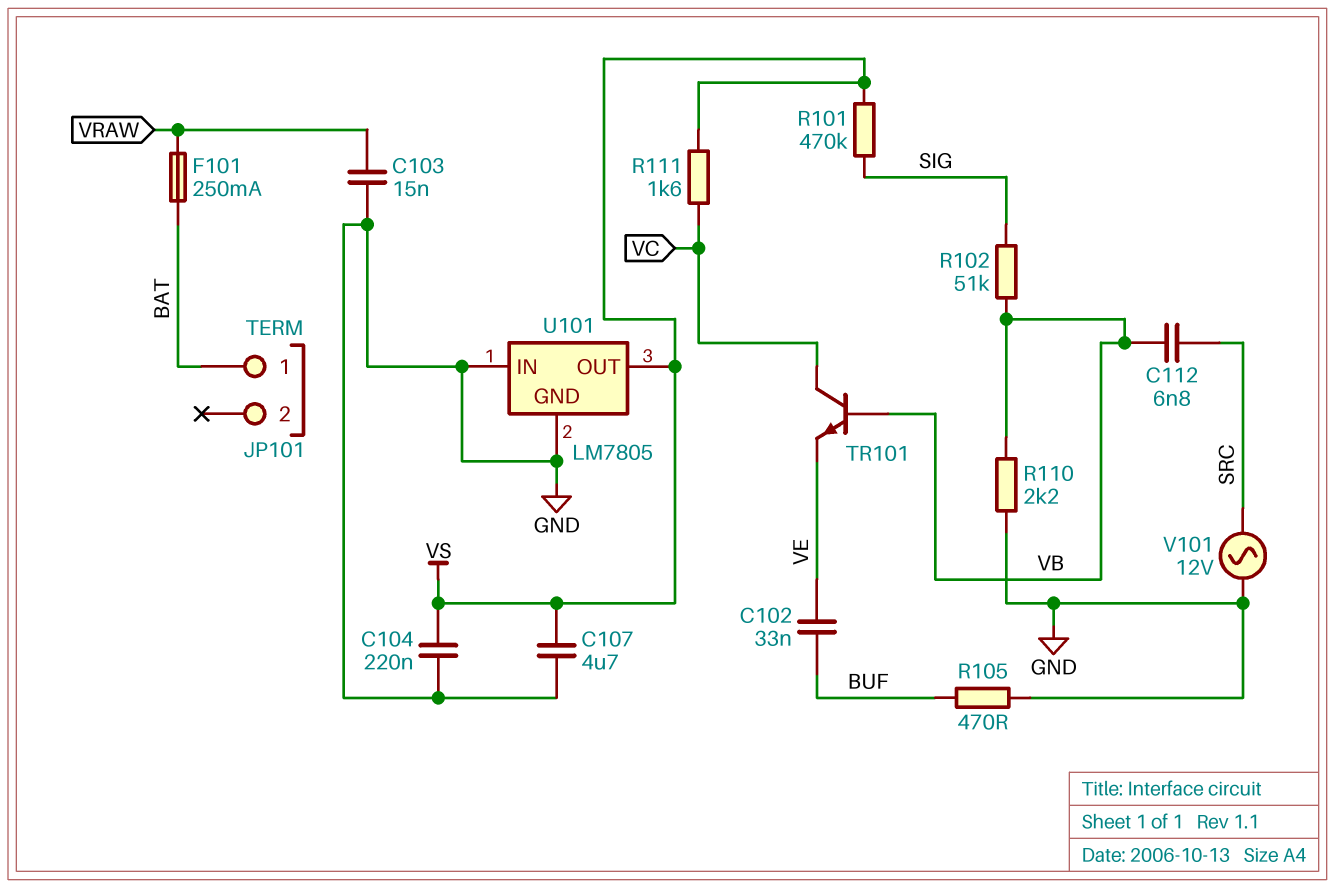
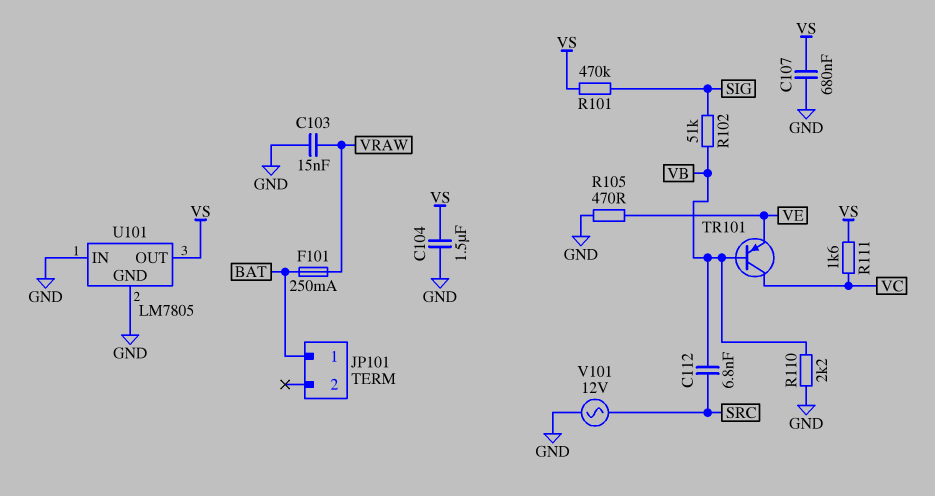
C102: 33nF (BUF, VE) -> none
C104: 220nF (GND, VS) -> 1.5uF (GND, VS)
C107: 4.7uF (GND, VS) -> 680nF (GND, VS)
R105: 470 (BUF, GND) -> 470 (GND, VE)
TR101: NPN (B VB, C VC, E VE) -> PNP (B VB, C VC, E VE)

